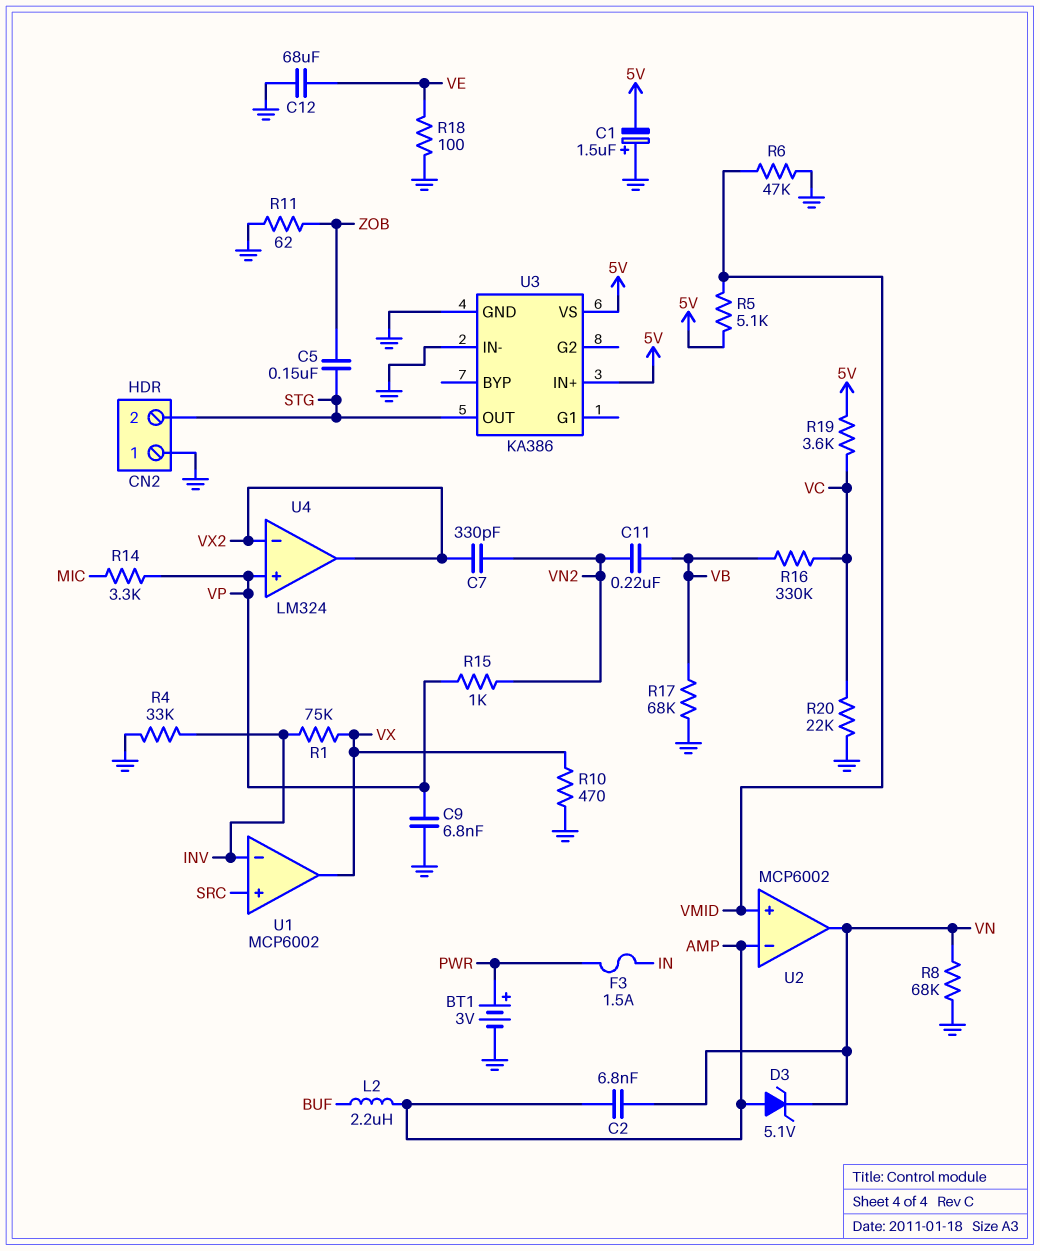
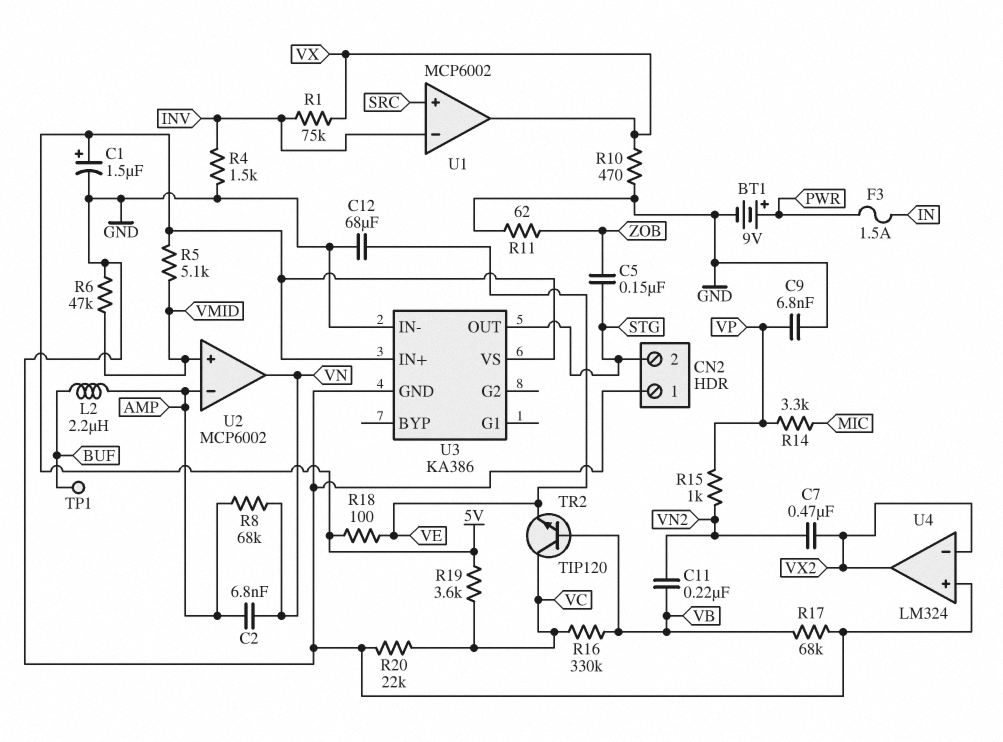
BT1: 3V (plus PWR, minus GND) -> 9V (plus PWR, minus GND)
C1: 1.5uF (plus GND, minus 5V) -> 1.5uF (plus 5V, minus GND)
C7: 330pF (VN2, VX2) -> 470nF (VN2, VX2)
D3: zener 5.1V (A AMP, K VN) -> none
R4: 33k (GND, INV) -> 1.5k (GND, INV)
R8: 68k (GND, VN) -> 68k (AMP, VN)
R18: 100 (GND, VE) -> 100 (5V, VE)
TP1: none -> test point (BUF)
TR2: none -> NPN TIP120 (B VB, C VC, E VE)
U4 pin in+: VP -> GND

